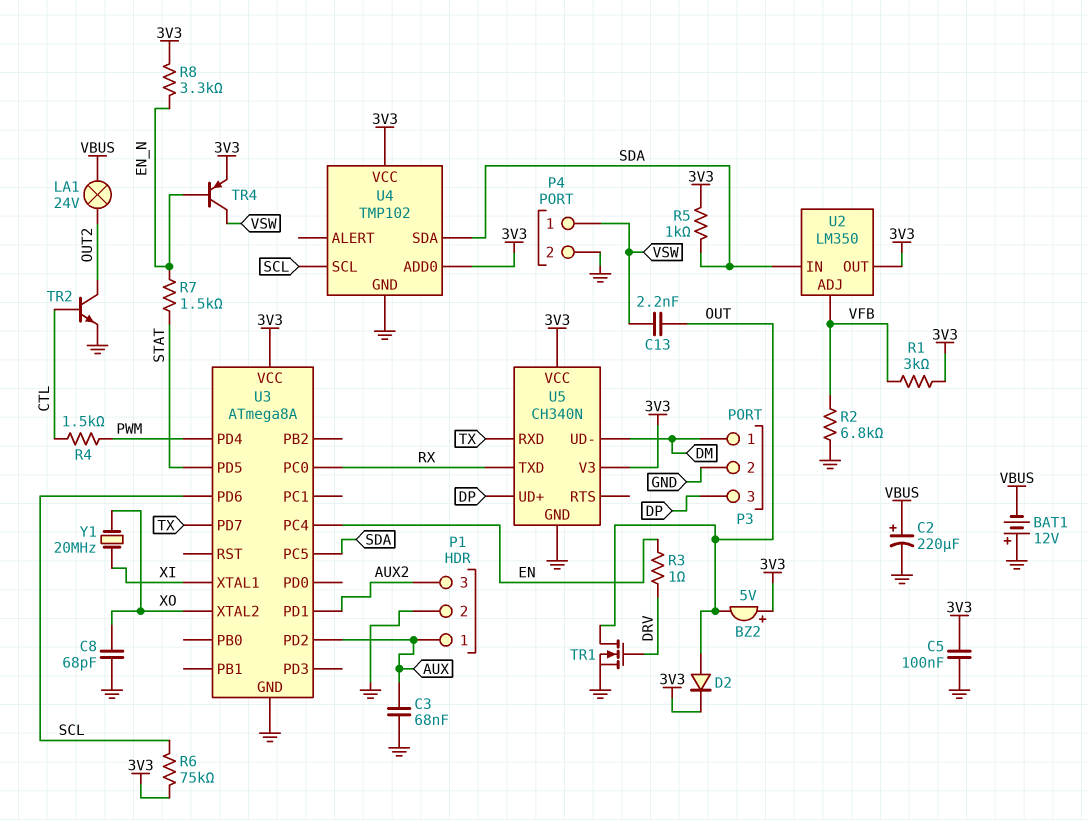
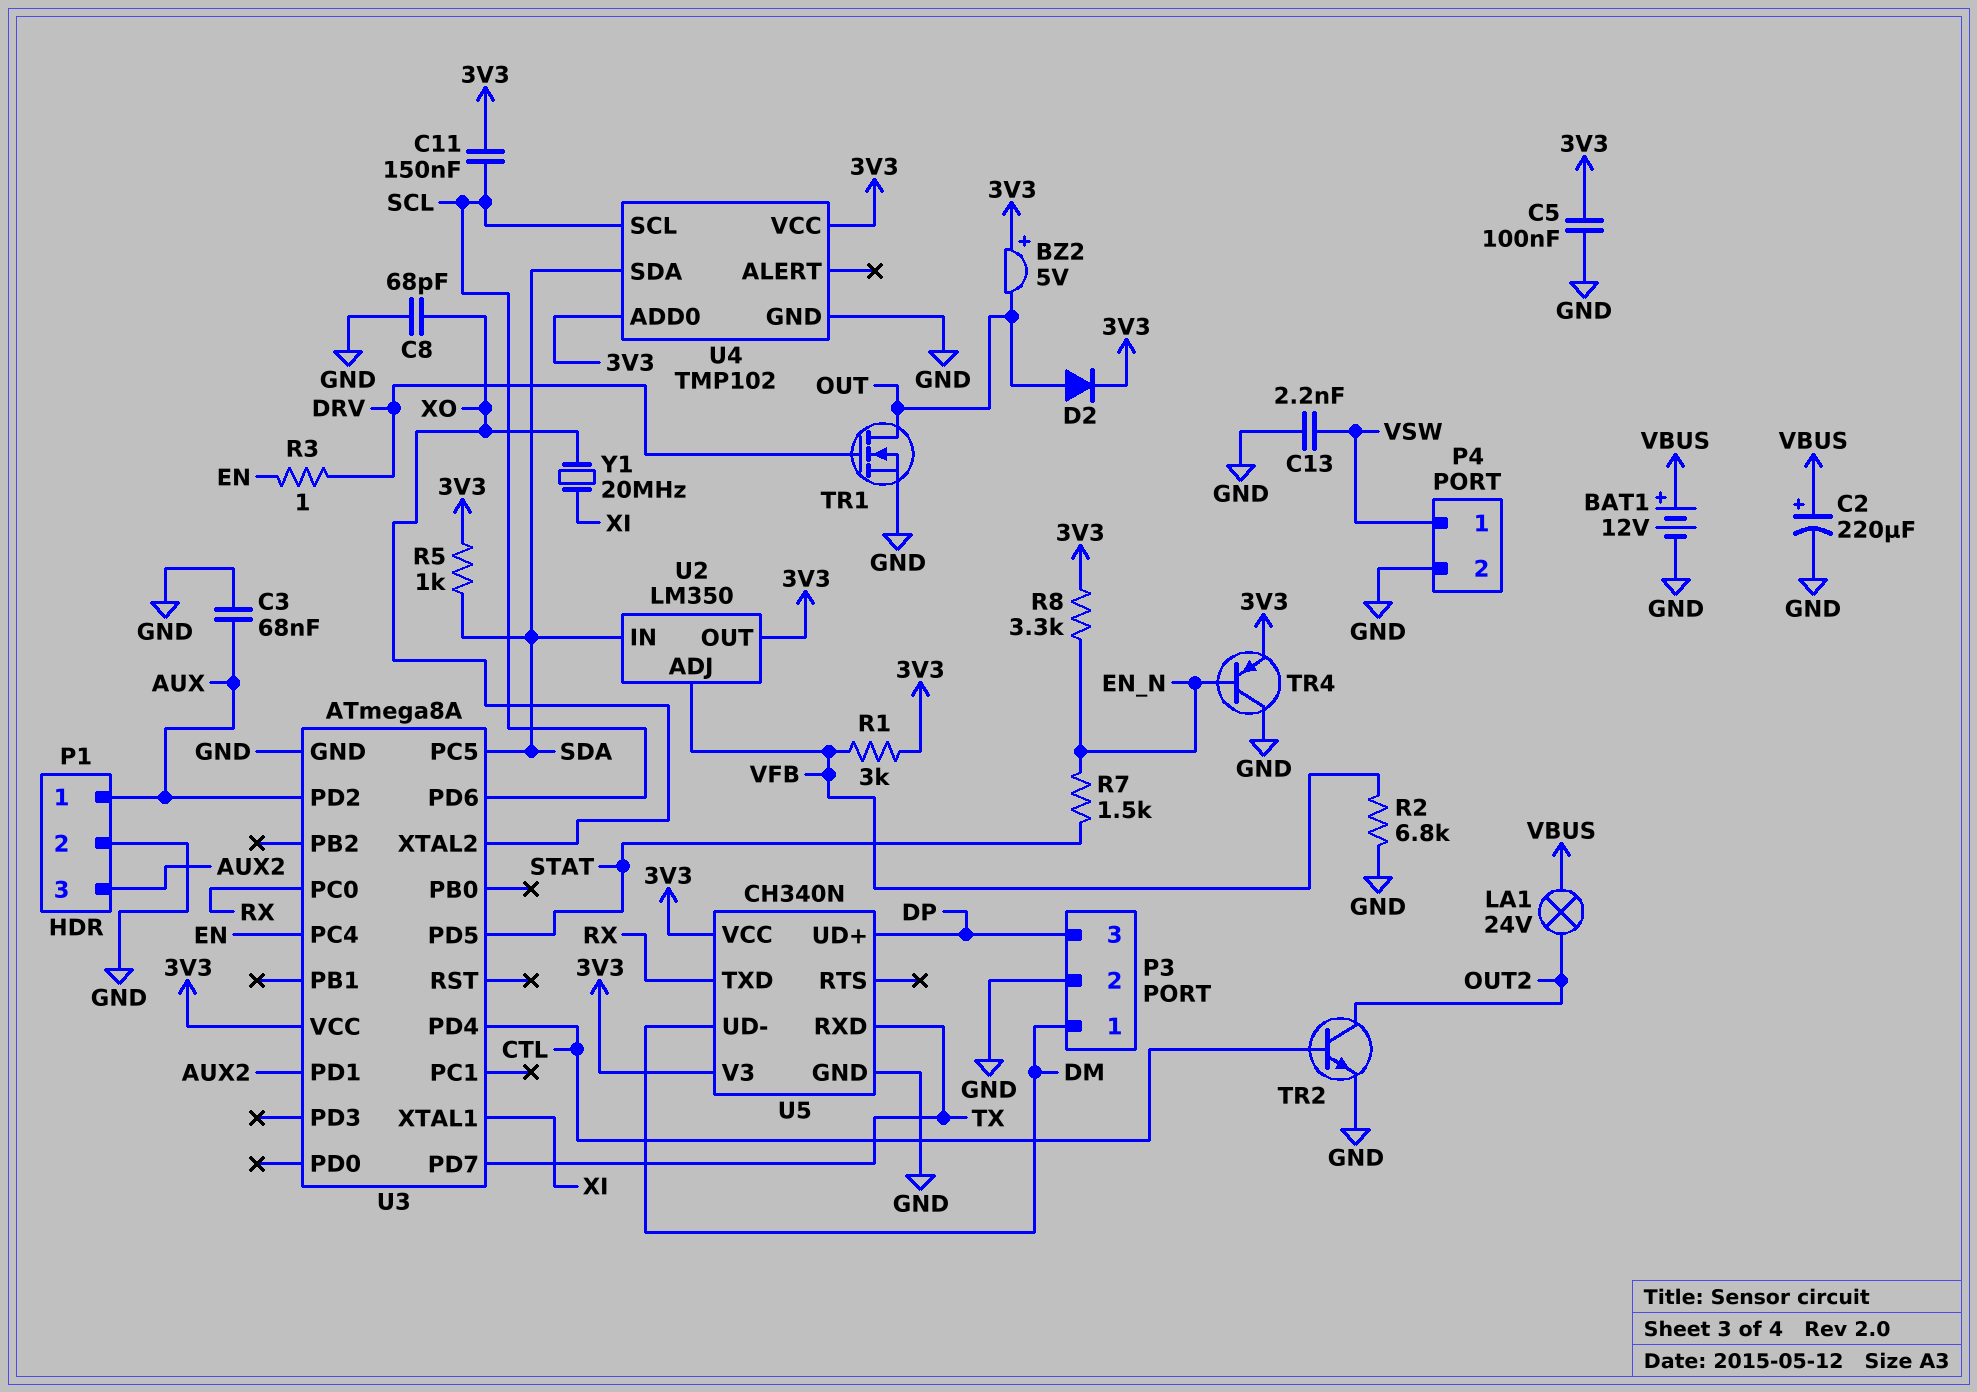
BAT1: 12V (plus GND, minus VBUS) -> 12V (plus VBUS, minus GND)
C11: none -> 150nF (3V3, SCL)
C13: 2.2nF (OUT, VSW) -> 2.2nF (GND, VSW)
R4: 1.5k (CTL, PWM) -> none
R6: 75k (3V3, SCL) -> none
TR4: PNP (B EN_N, C VSW, E 3V3) -> PNP (B EN_N, C GND, E 3V3)
U3 pin PD4: PWM -> CTL

